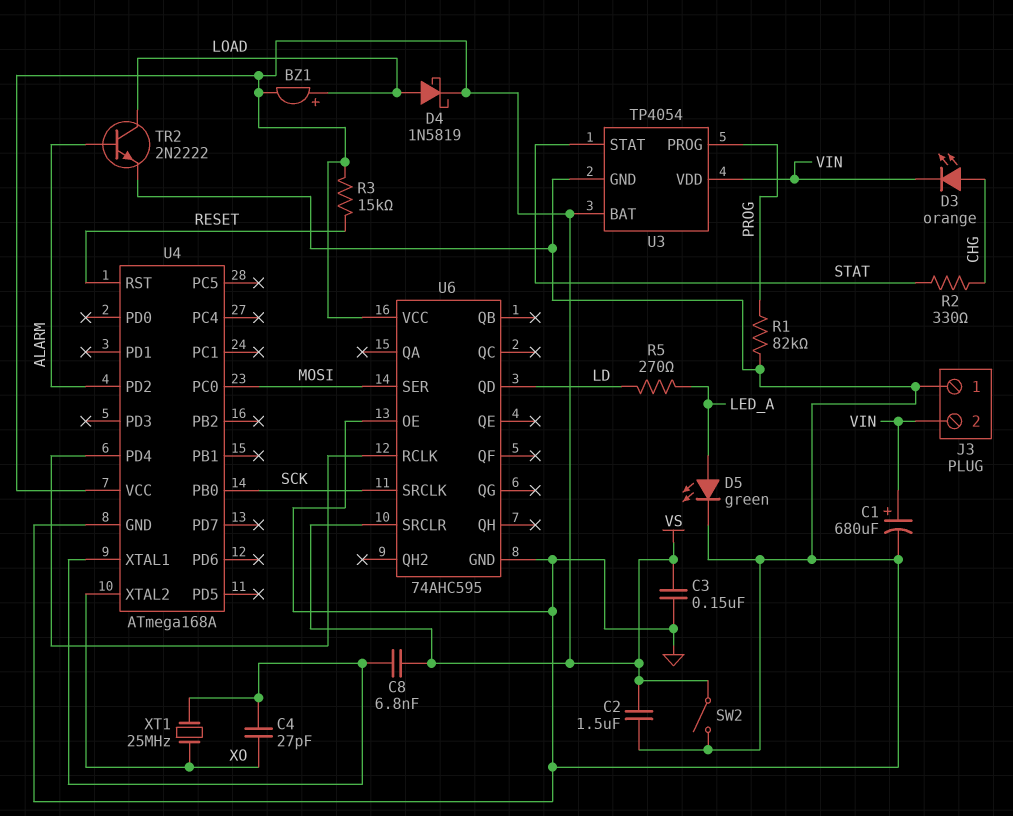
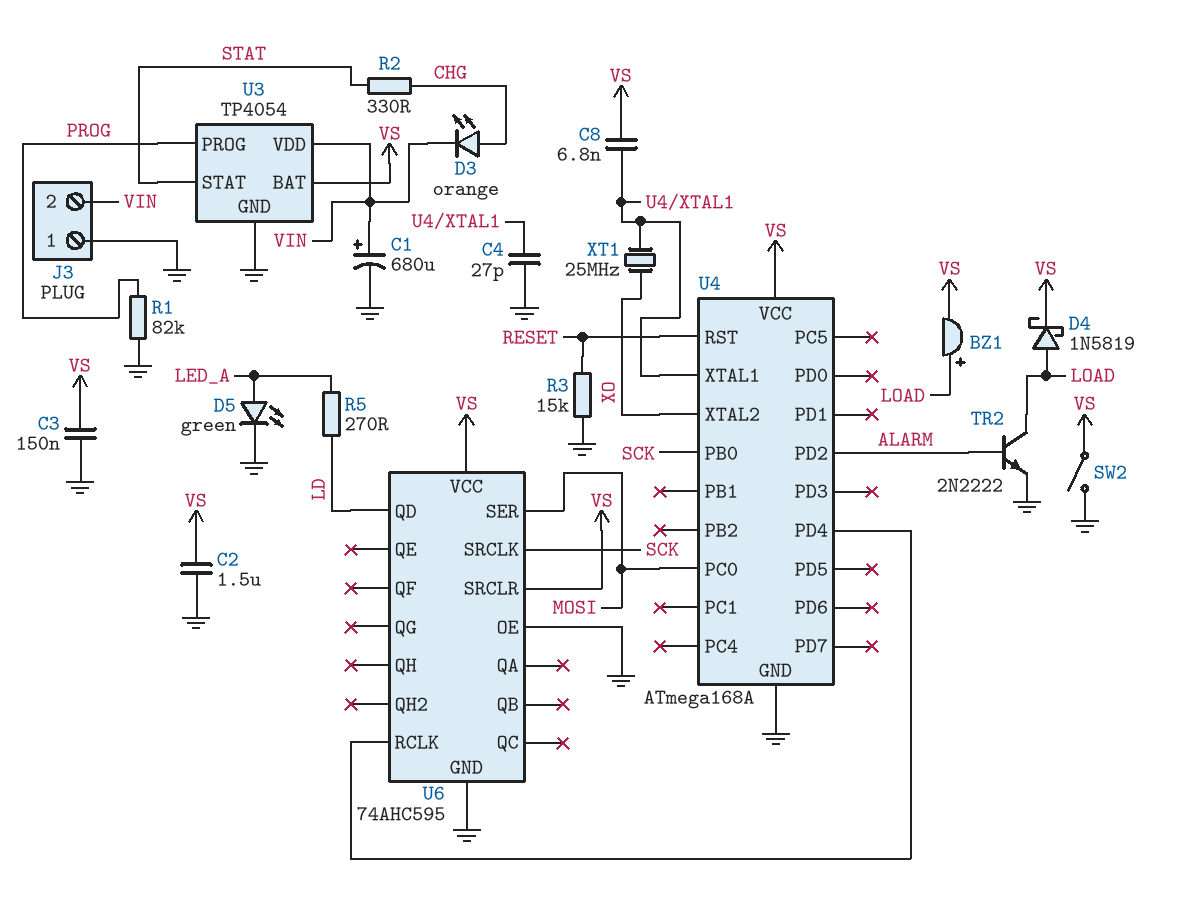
C4: 27pF (U4/XTAL1, XO) -> 27pF (GND, U4/XTAL1)
R3: 15k (RESET, VS) -> 15k (GND, RESET)

